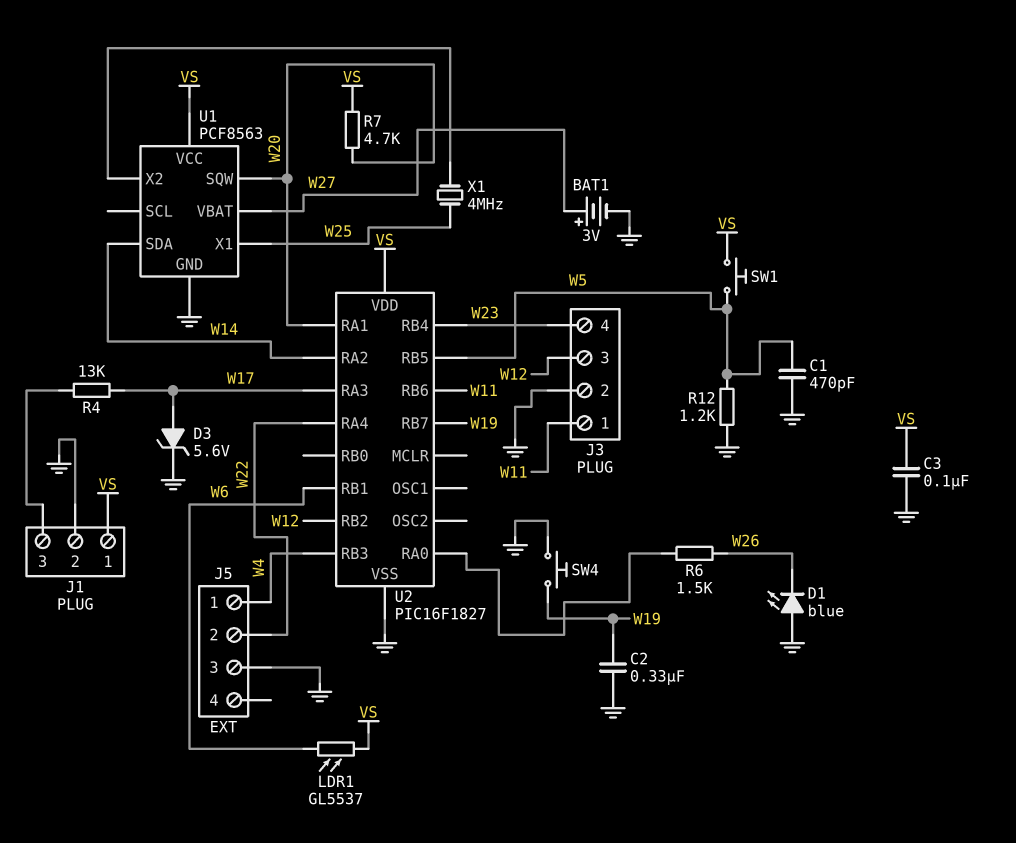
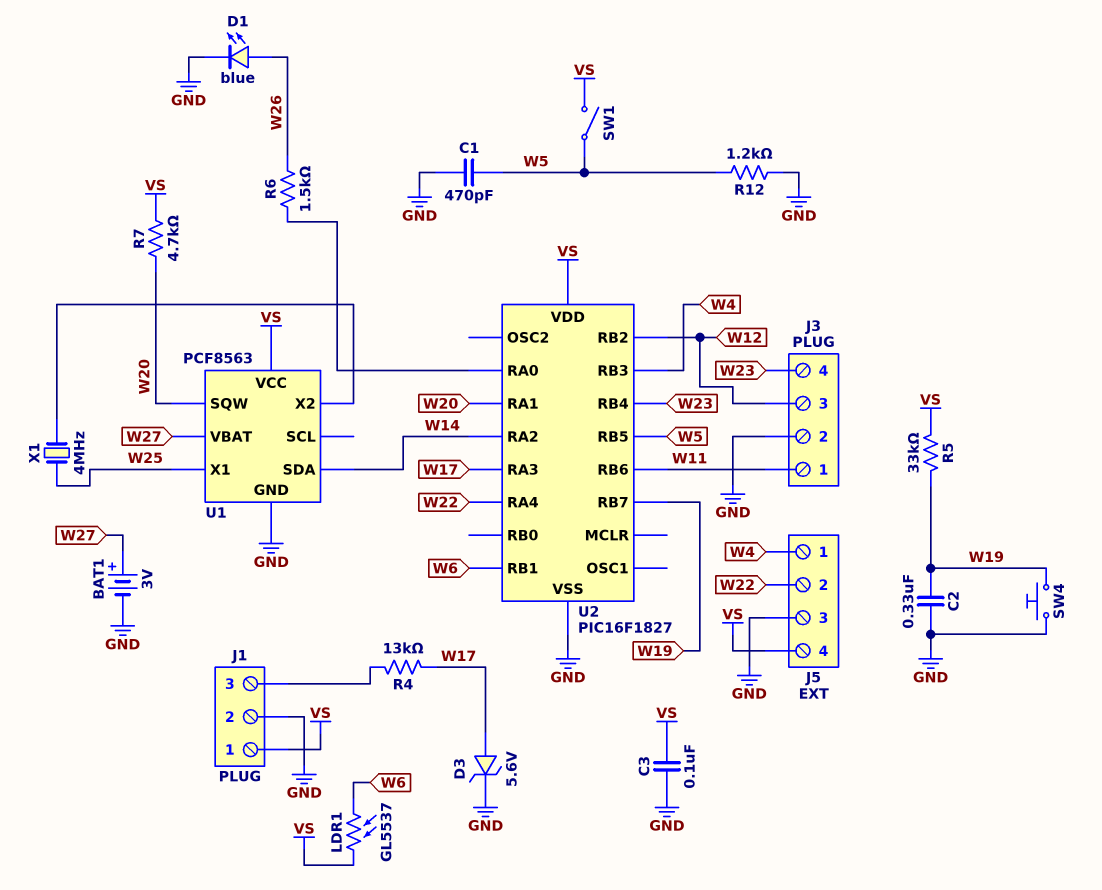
D1: LED blue (A GND, K W26) -> LED blue (A W26, K GND)
J5 pin 4: none -> VS
R5: none -> 33k (VS, W19)
SW1: button (VS, W5) -> switch (VS, W5)

